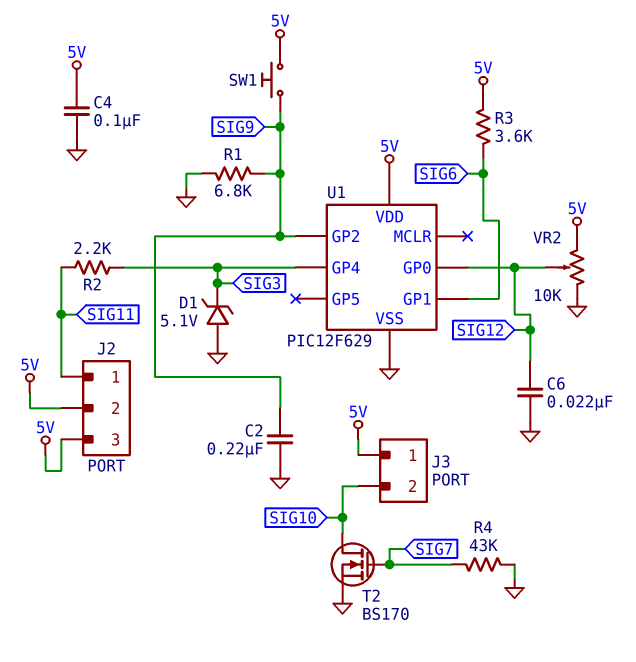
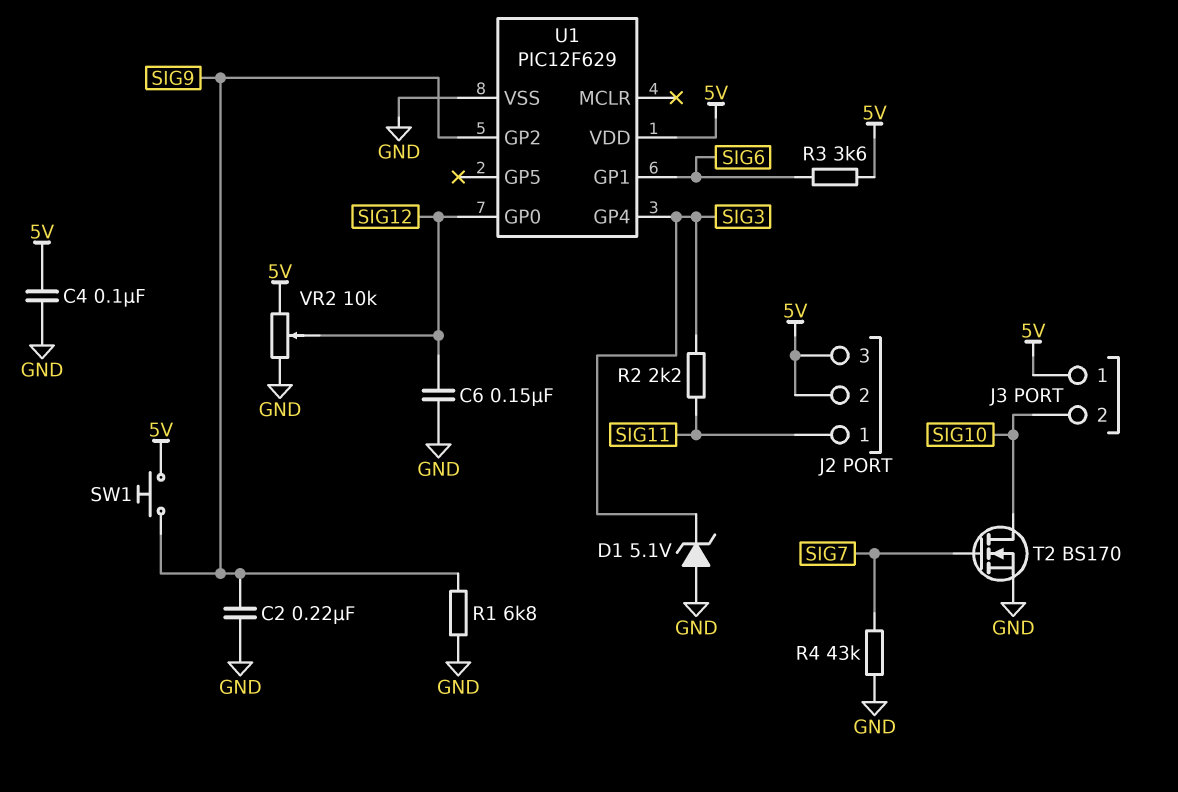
C6: 22nF (GND, SIG12) -> 150nF (GND, SIG12)

